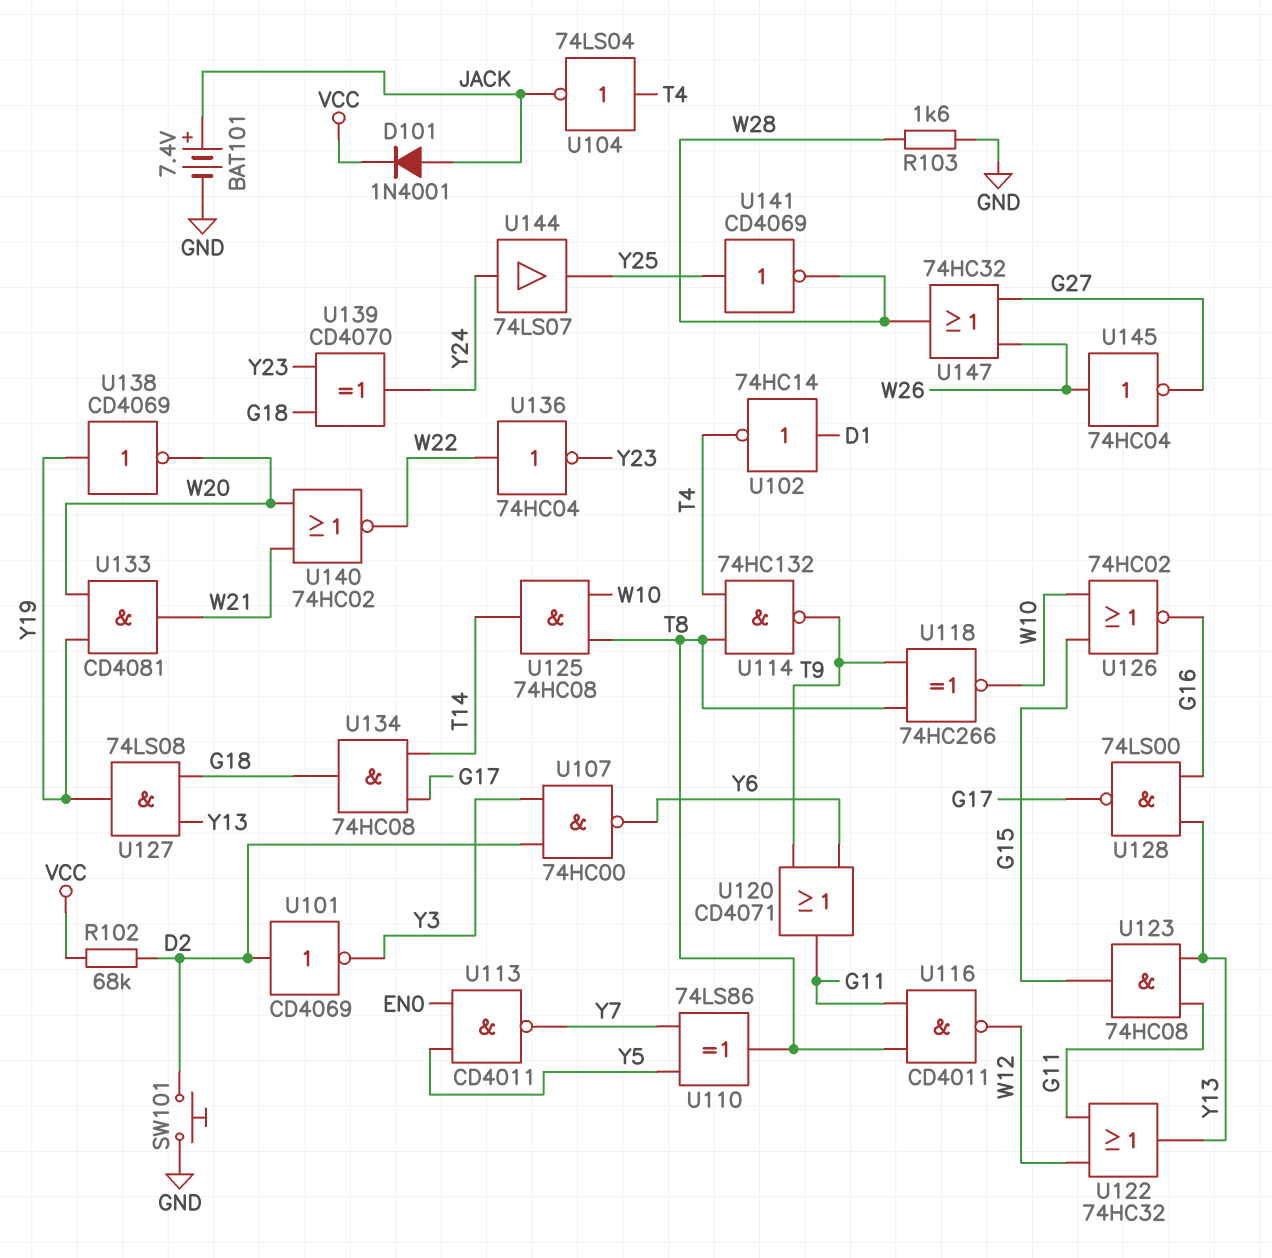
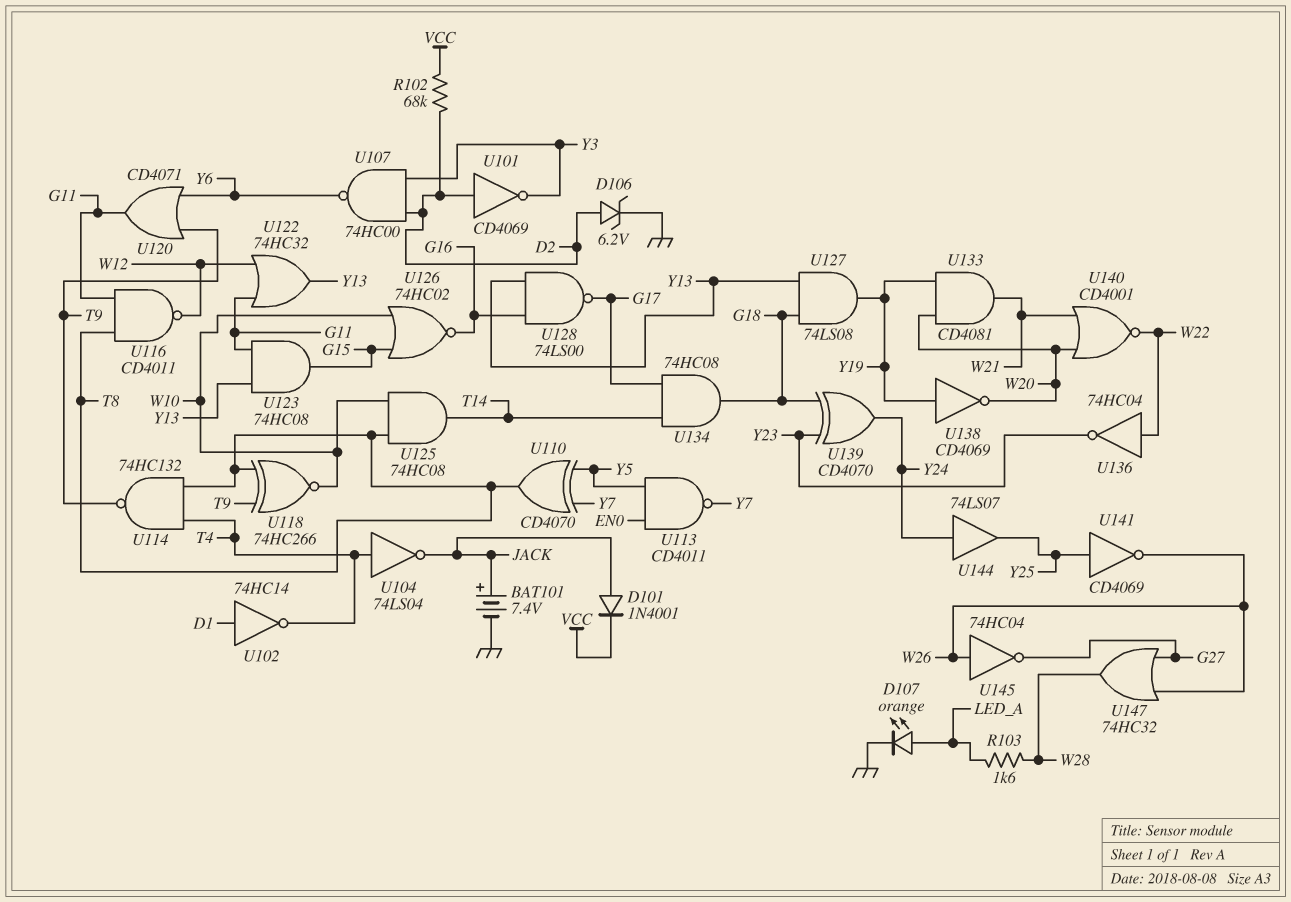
D106: none -> zener 6.2V (A D2, K GND)
D107: none -> LED orange (A LED_A, K GND)
R103: 1.6k (GND, W28) -> 1.6k (LED_A, W28)
SW101: button (D2, GND) -> none
U110: XOR 74LS86 (in Y5, in Y7, out T8) -> XOR CD4070 (in Y5, in Y7, out T8)
U140: NOR 74HC02 (in W20, in W21, out W22) -> NOR CD4001 (in W20, in W21, out W22)
U141: NOT CD4069 (in Y25, out W28) -> NOT CD4069 (in Y25, out W26)

